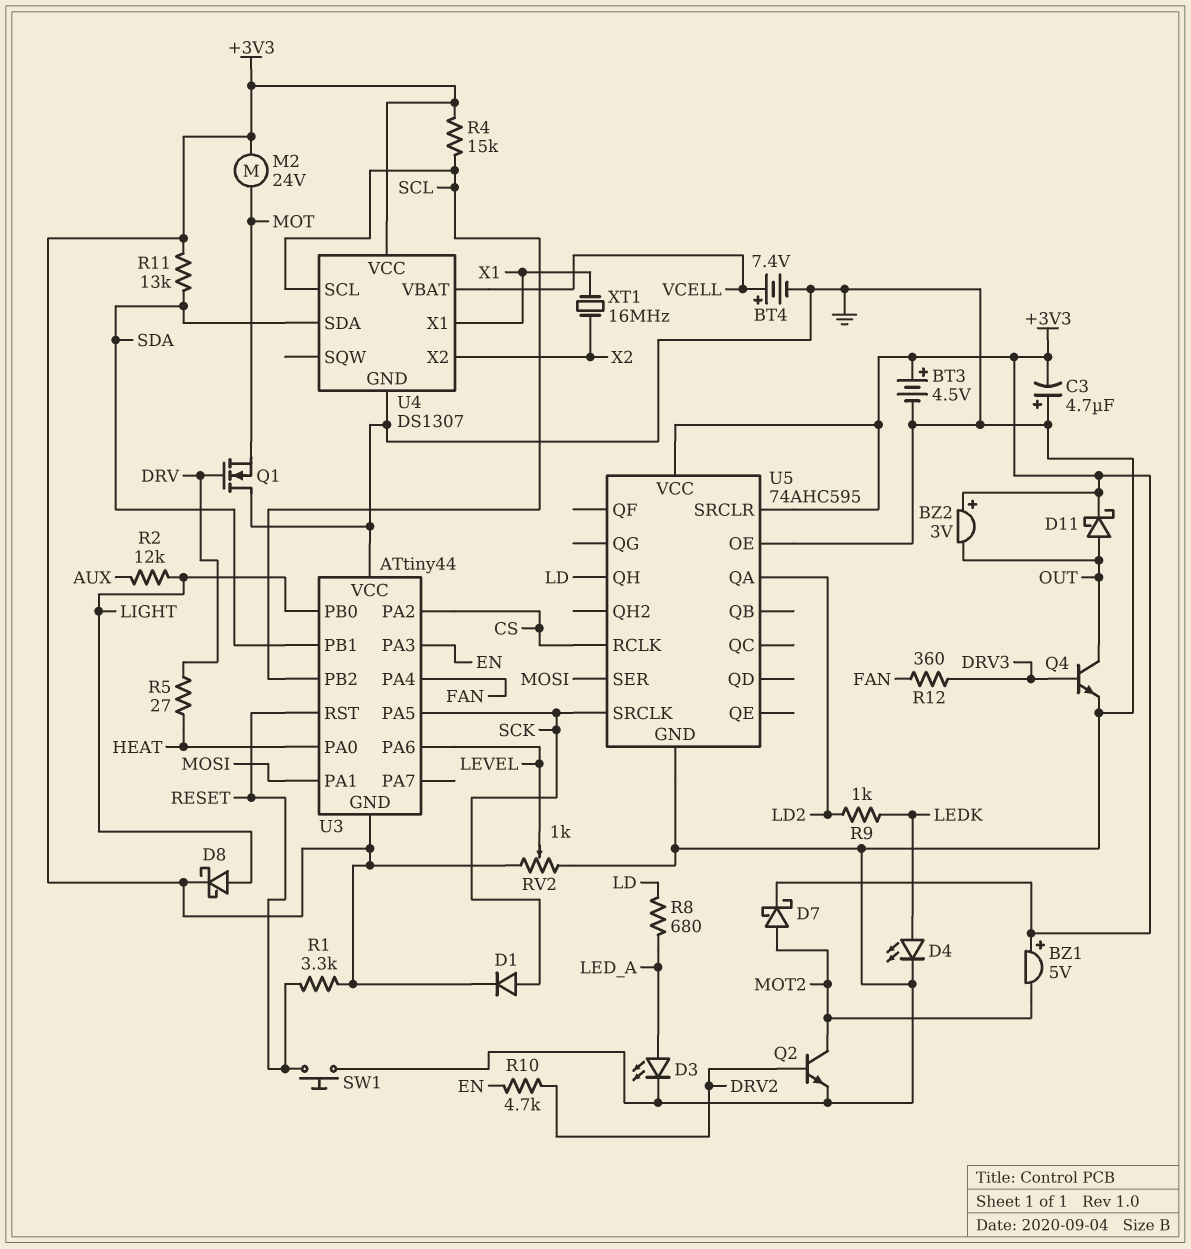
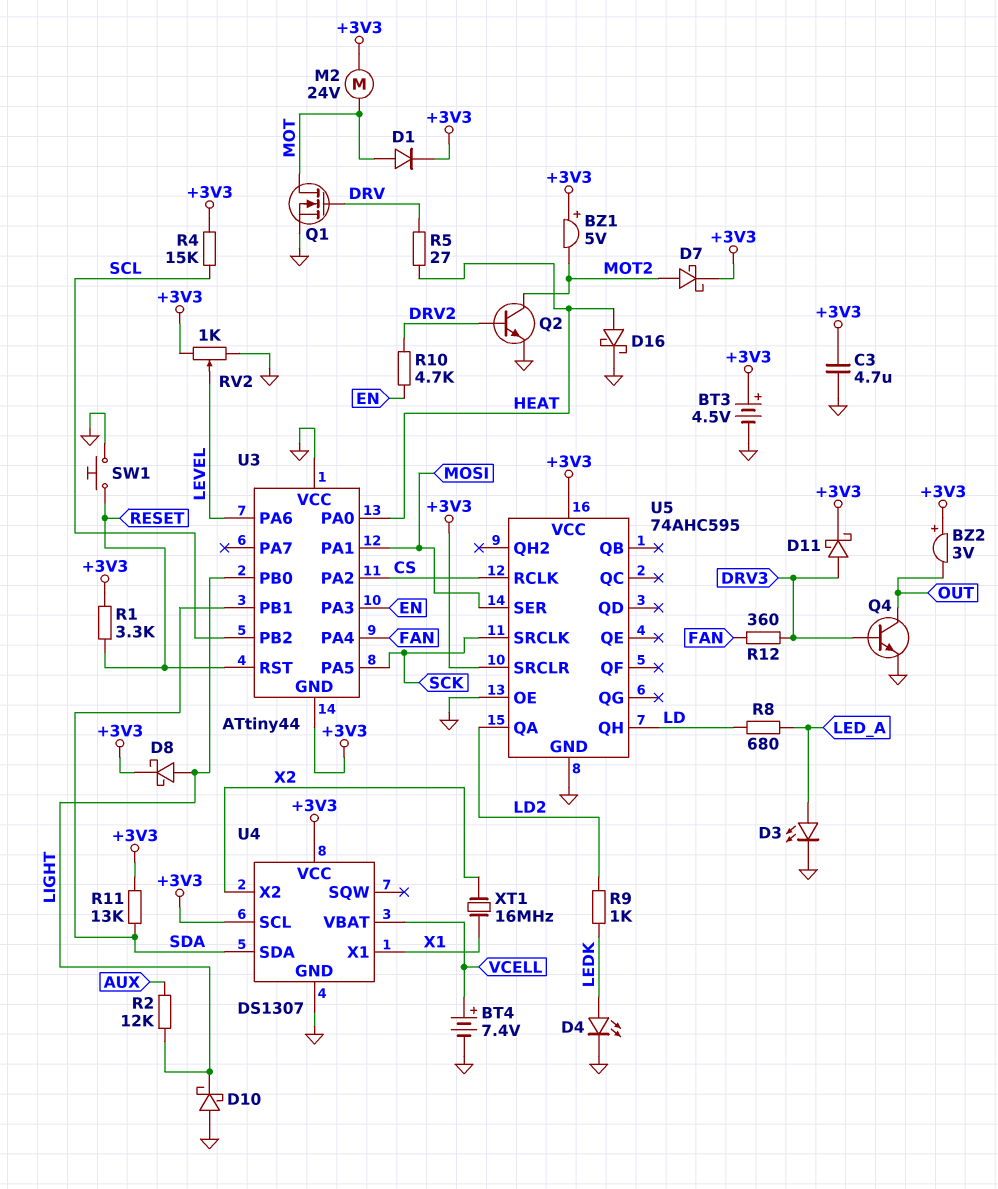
C3: 4.7uF (plus GND, minus +3V3) -> 4.7uF (+3V3, GND)
D1: diode (A SCK, K +3V3) -> diode (A MOT, K +3V3)
D10: none -> schottky (A GND, K LIGHT)
D11: schottky (A OUT, K +3V3) -> schottky (A DRV3, K +3V3)
D16: none -> schottky (A HEAT, K GND)
Q1: NMOS (G DRV, D GND, S MOT) -> NMOS (G DRV, D MOT, S GND)
U4 pin SCL: SCL -> +3V3

